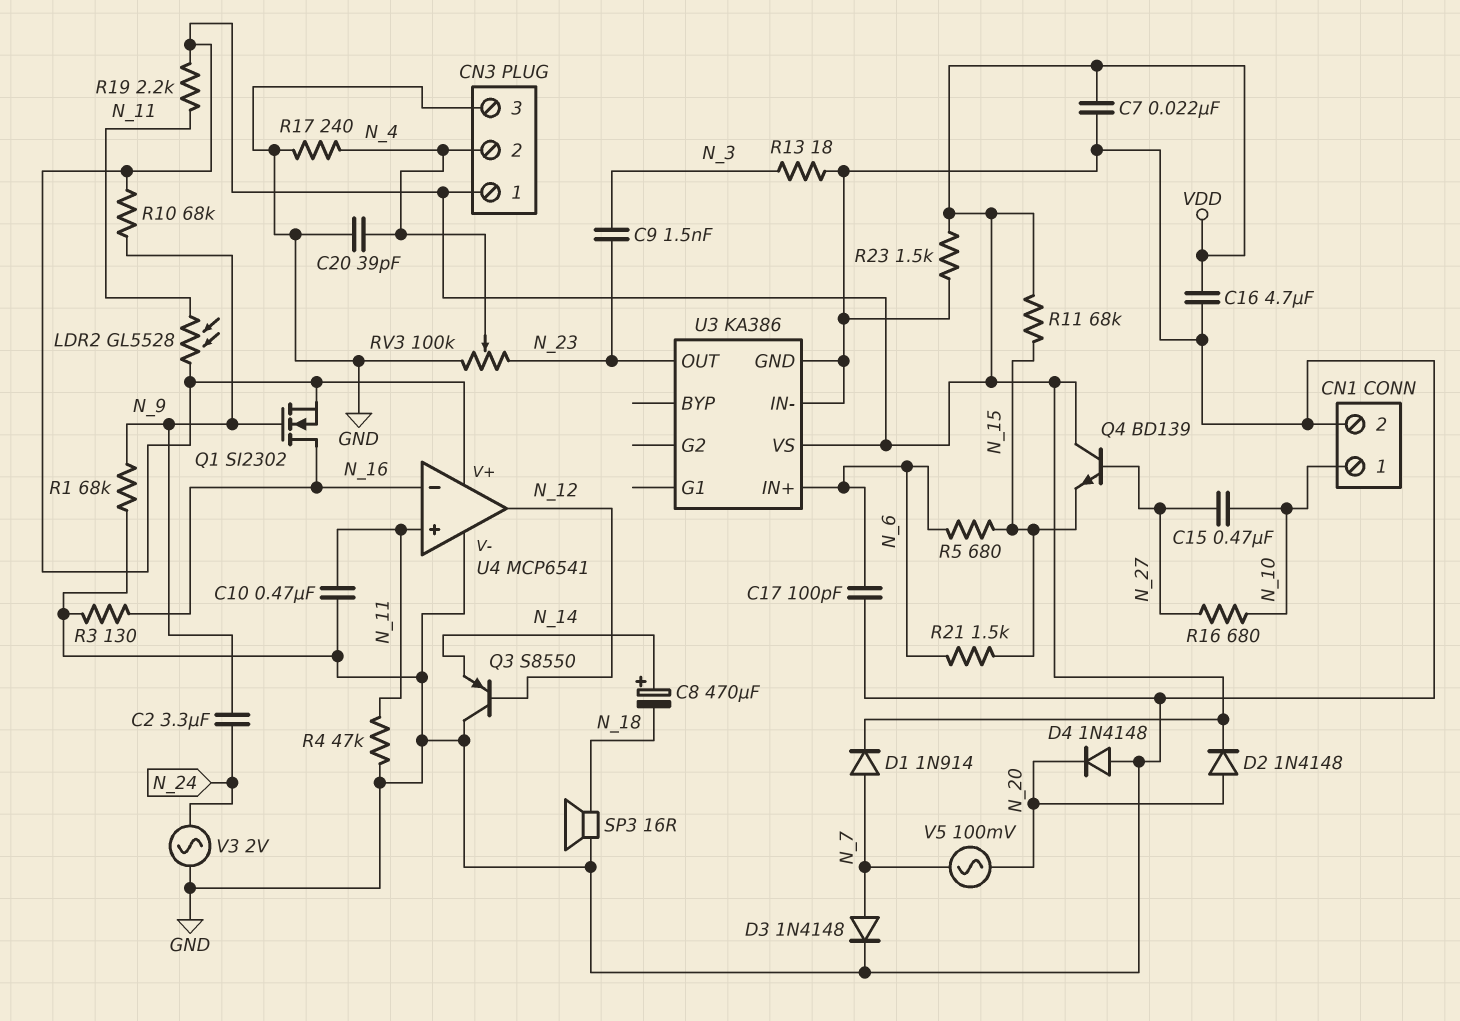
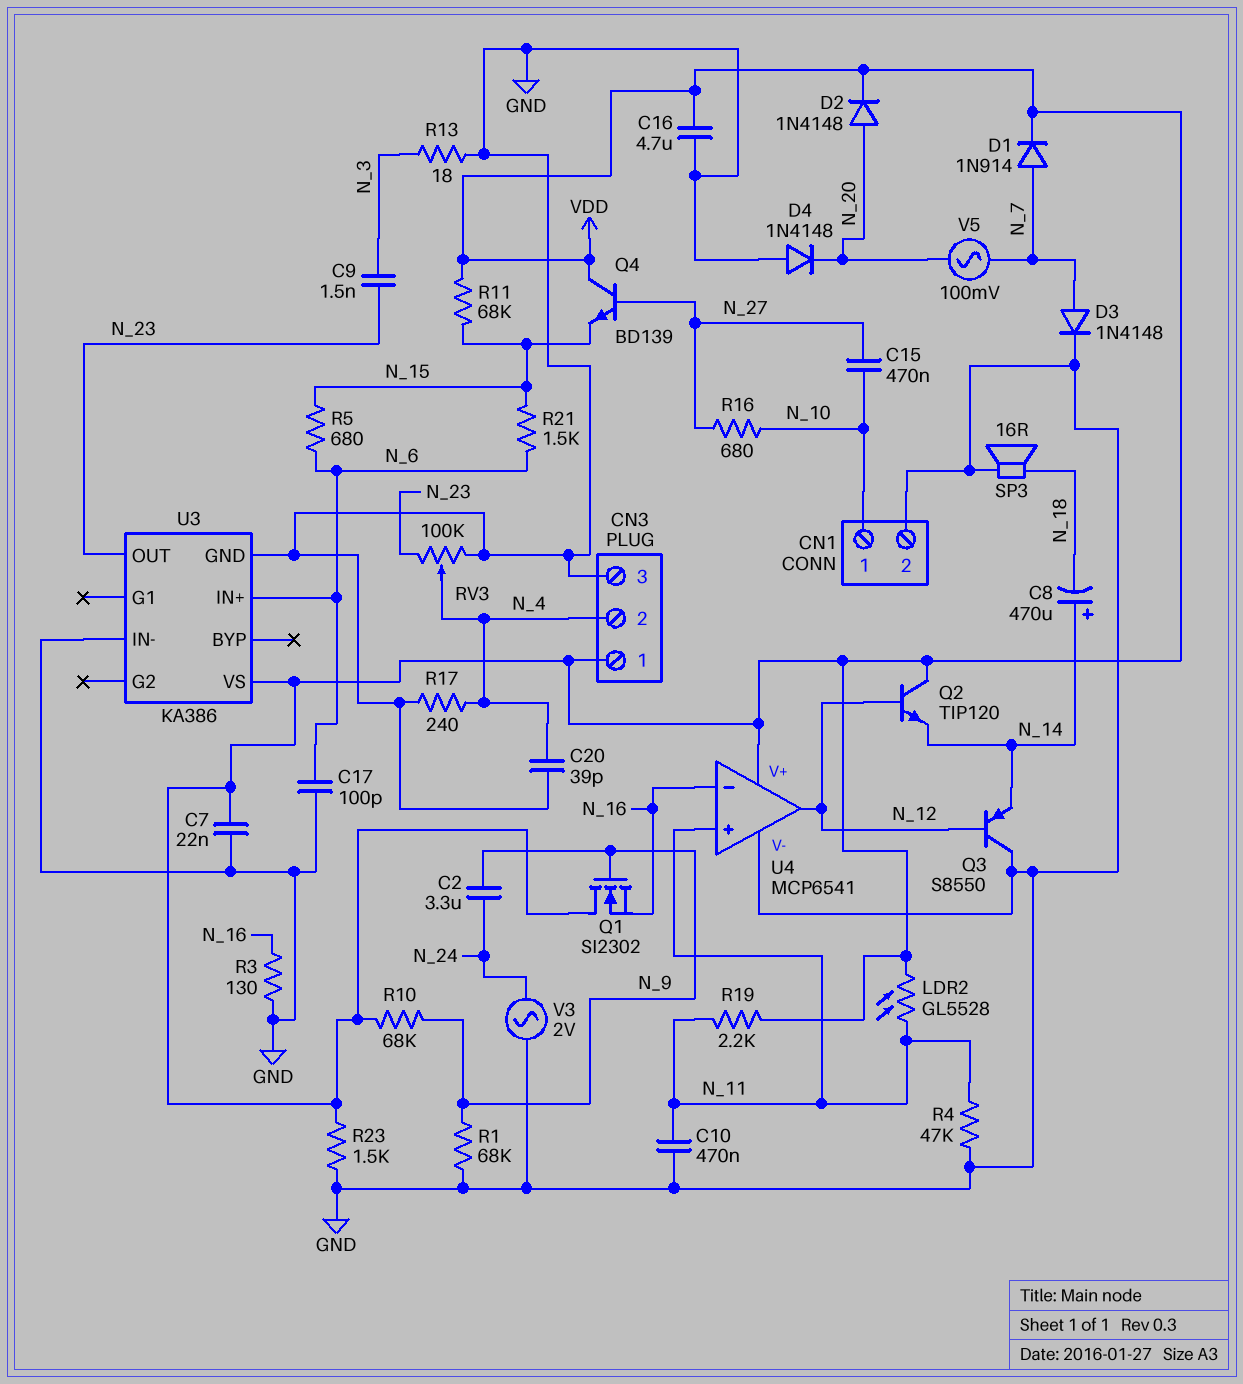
Q1: NMOS SI2302 (G N_9, D N_16, S VDD) -> NMOS SI2302 (G N_9, D VDD, S N_16)
Q2: none -> NPN TIP120 (B N_12, C VDD, E N_14)

